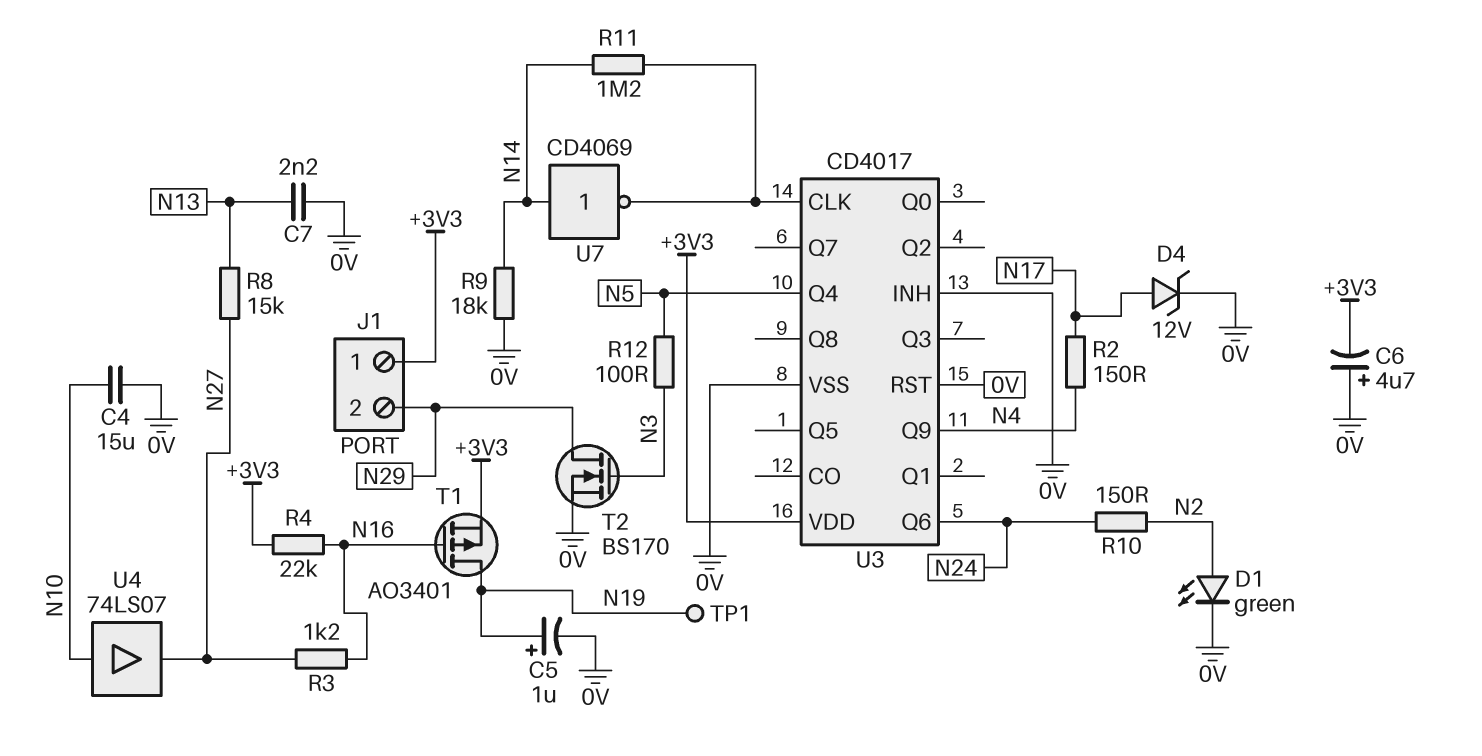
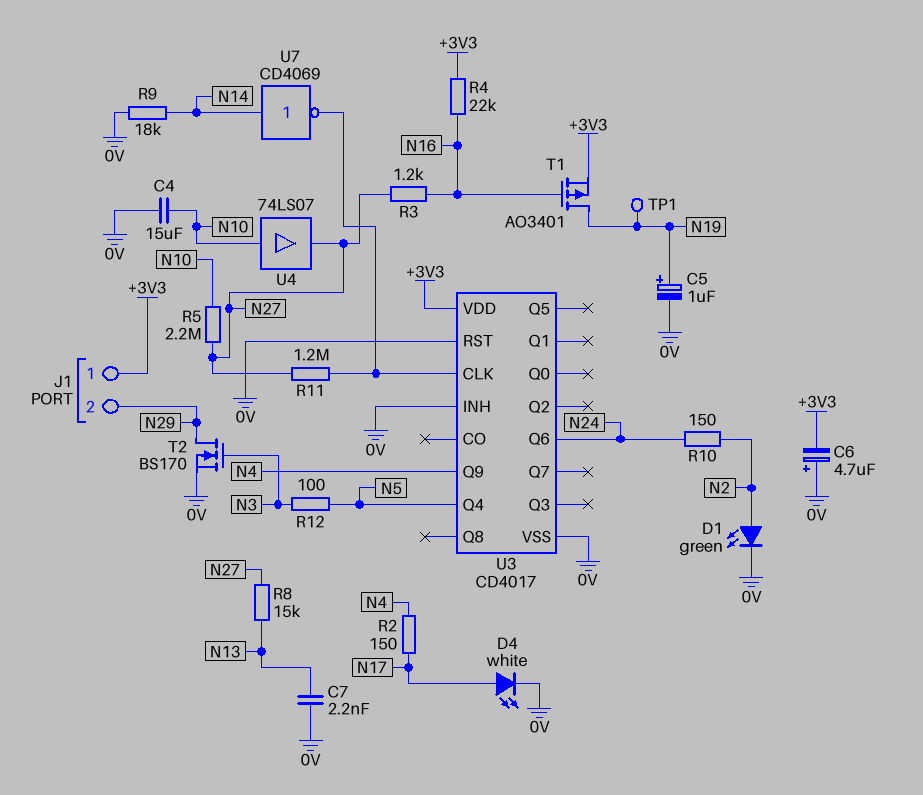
D4: zener 12V (A N17, K 0V) -> LED white (A N17, K 0V)
R5: none -> 2.2M (N10, N27)
R11: 1.2M (N14, U3/CLK) -> 1.2M (N27, U3/CLK)

